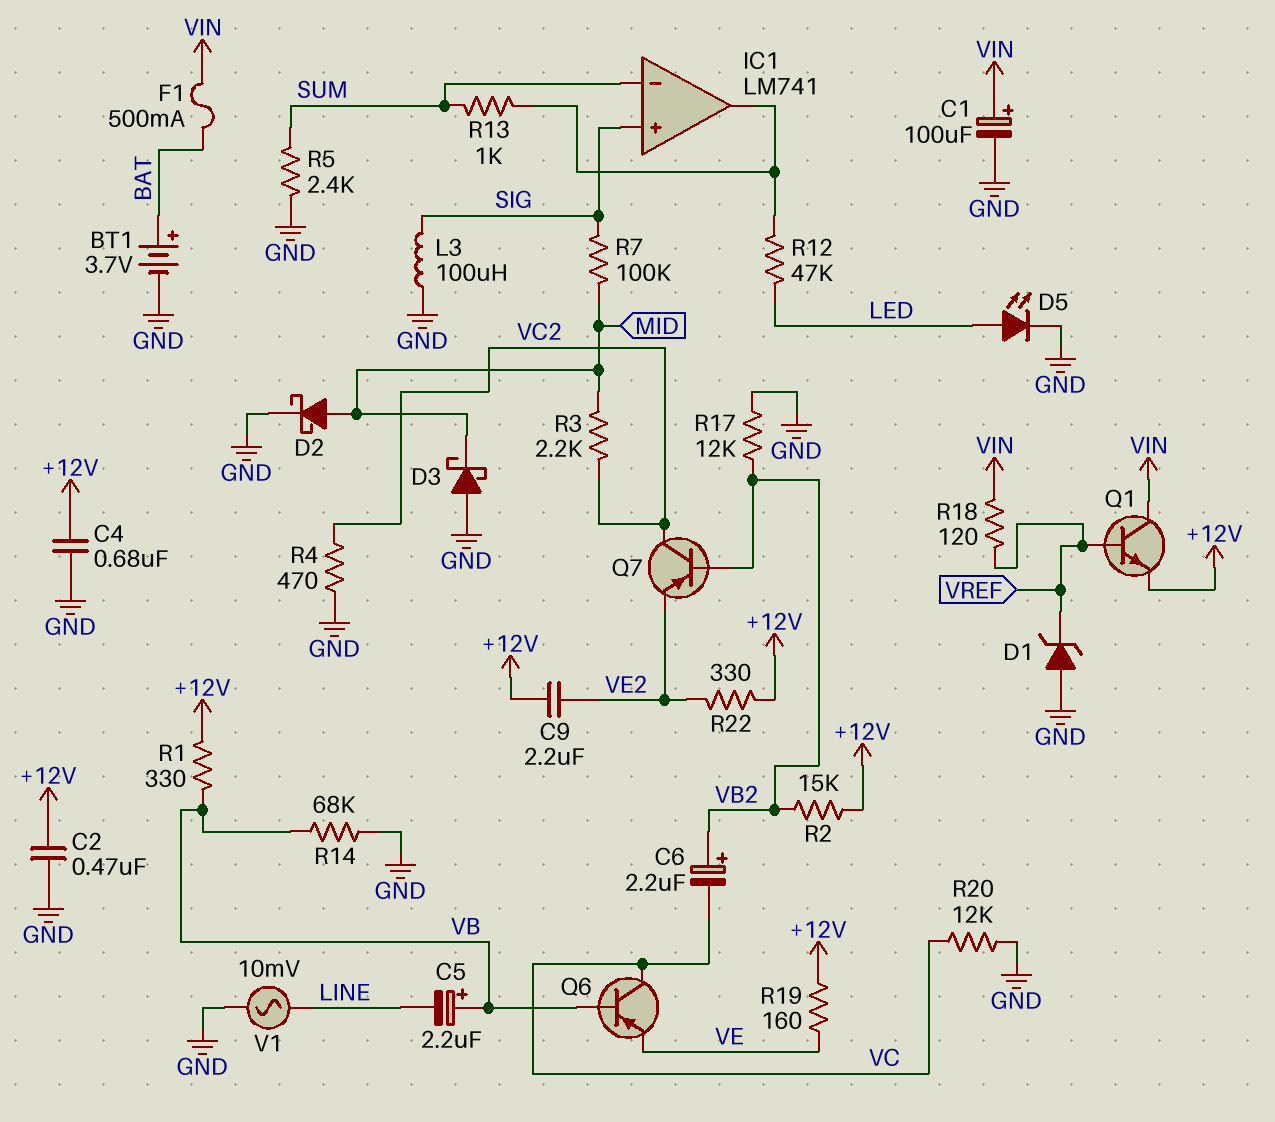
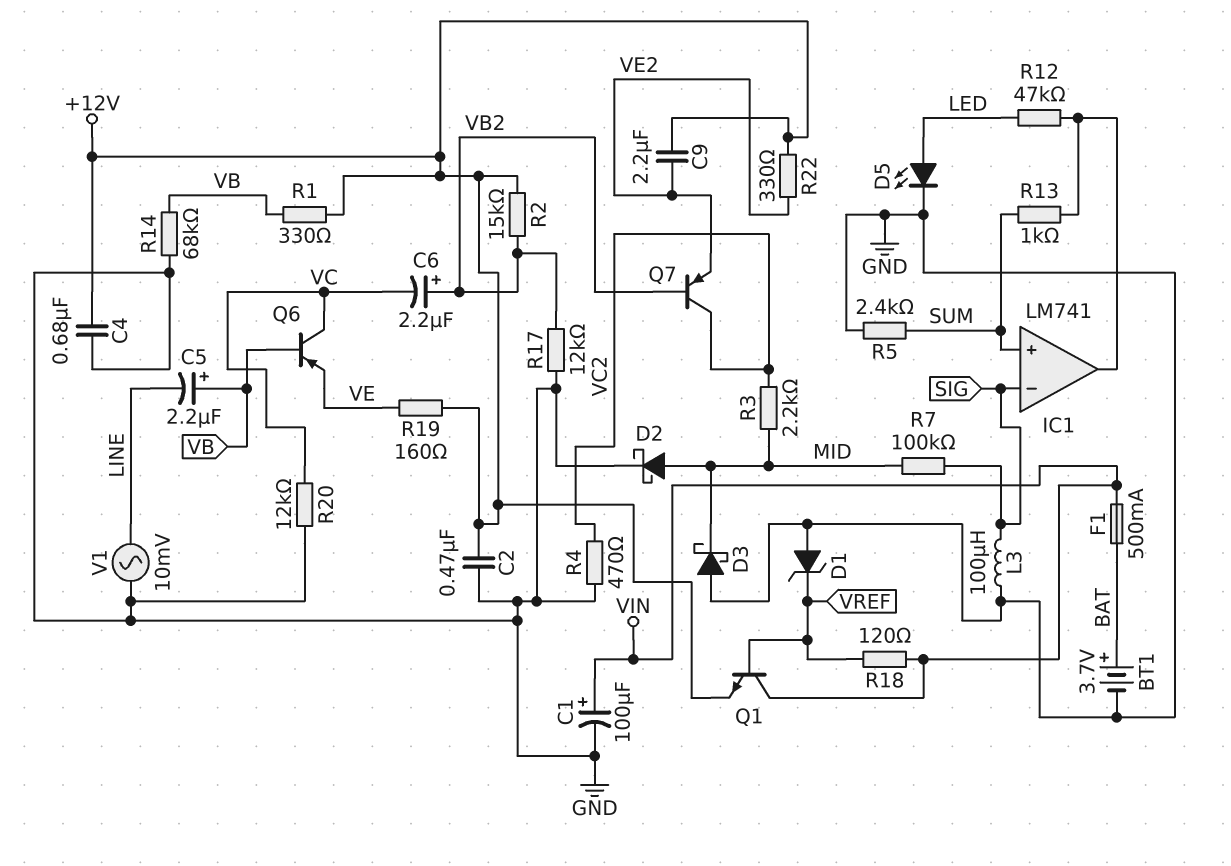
IC1 pin in+: SIG -> SUM
IC1 pin in-: SUM -> SIG

